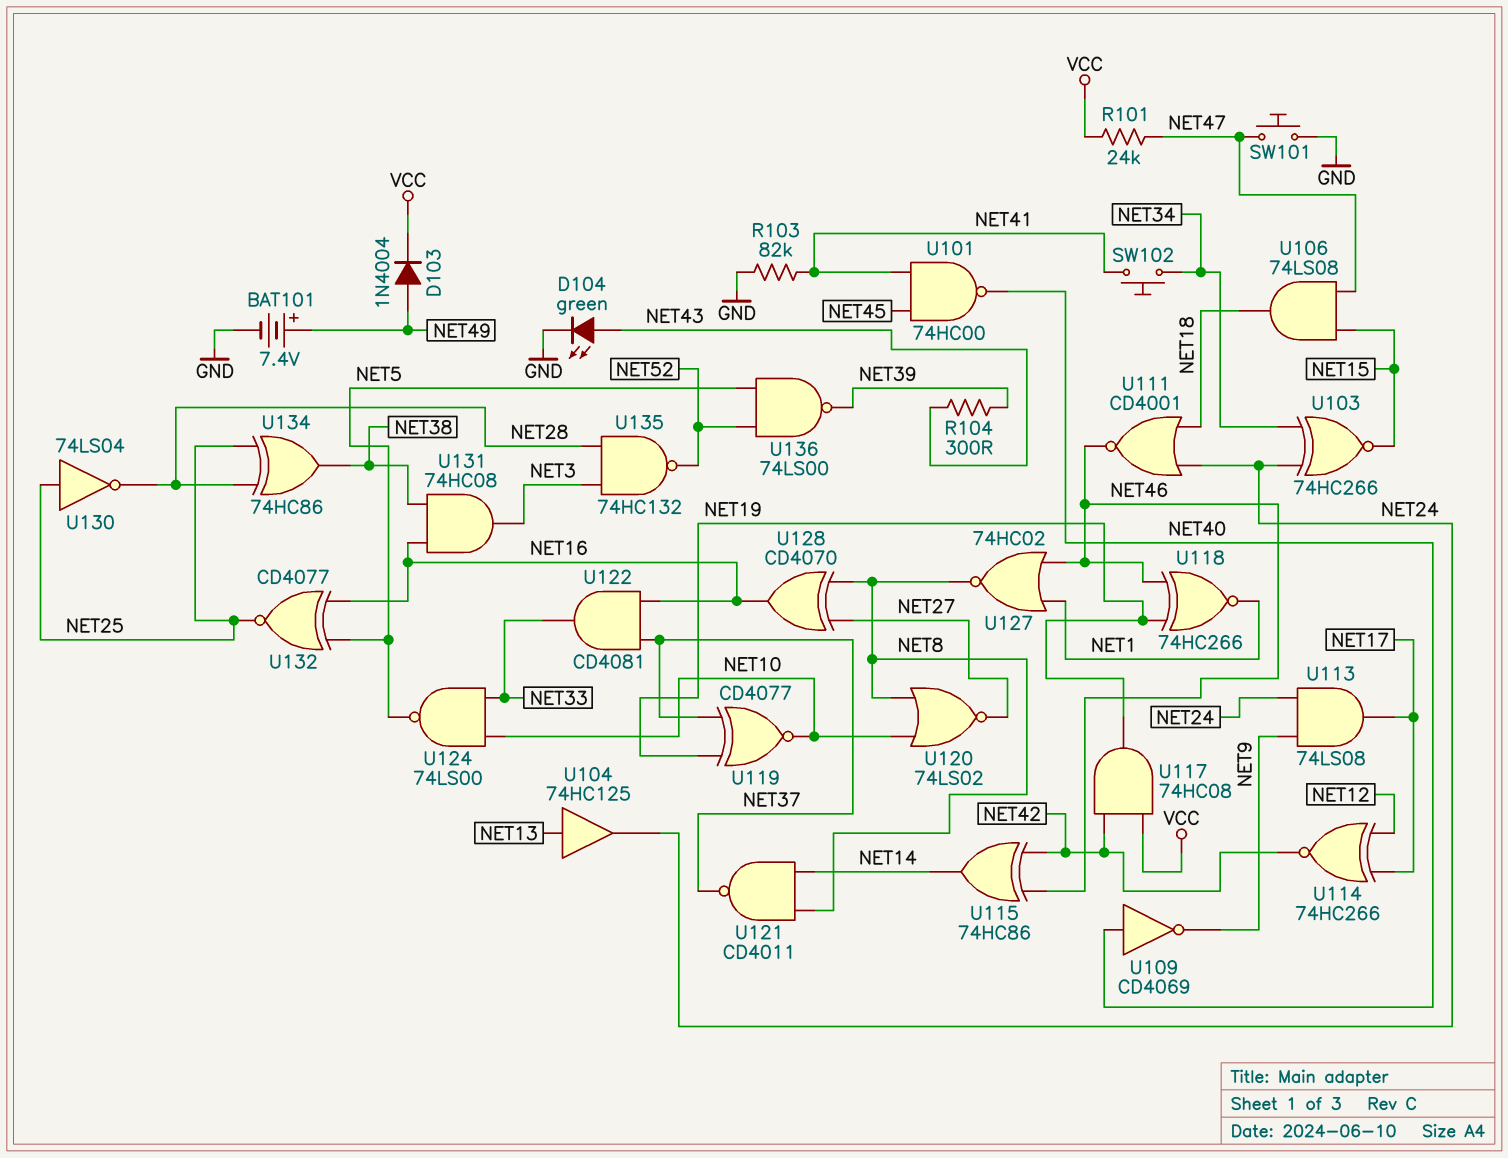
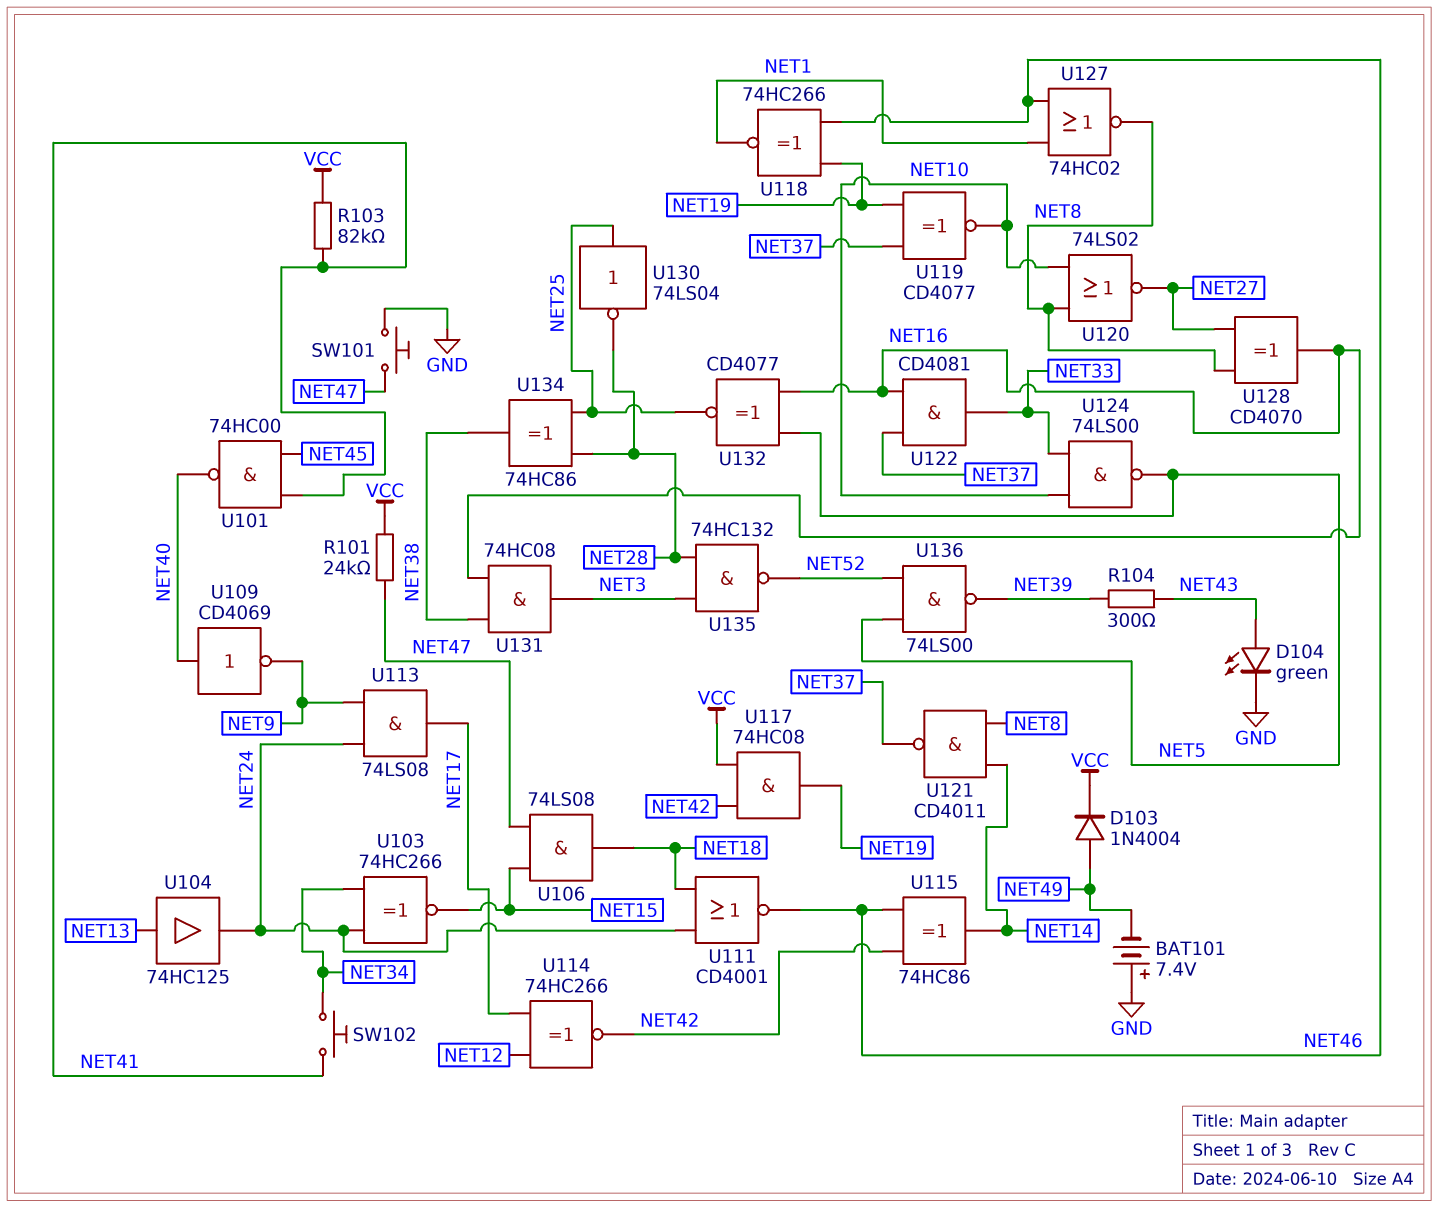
BAT101: 7.4V (plus NET49, minus GND) -> 7.4V (plus GND, minus NET49)
R103: 82k (GND, NET41) -> 82k (NET41, VCC)

